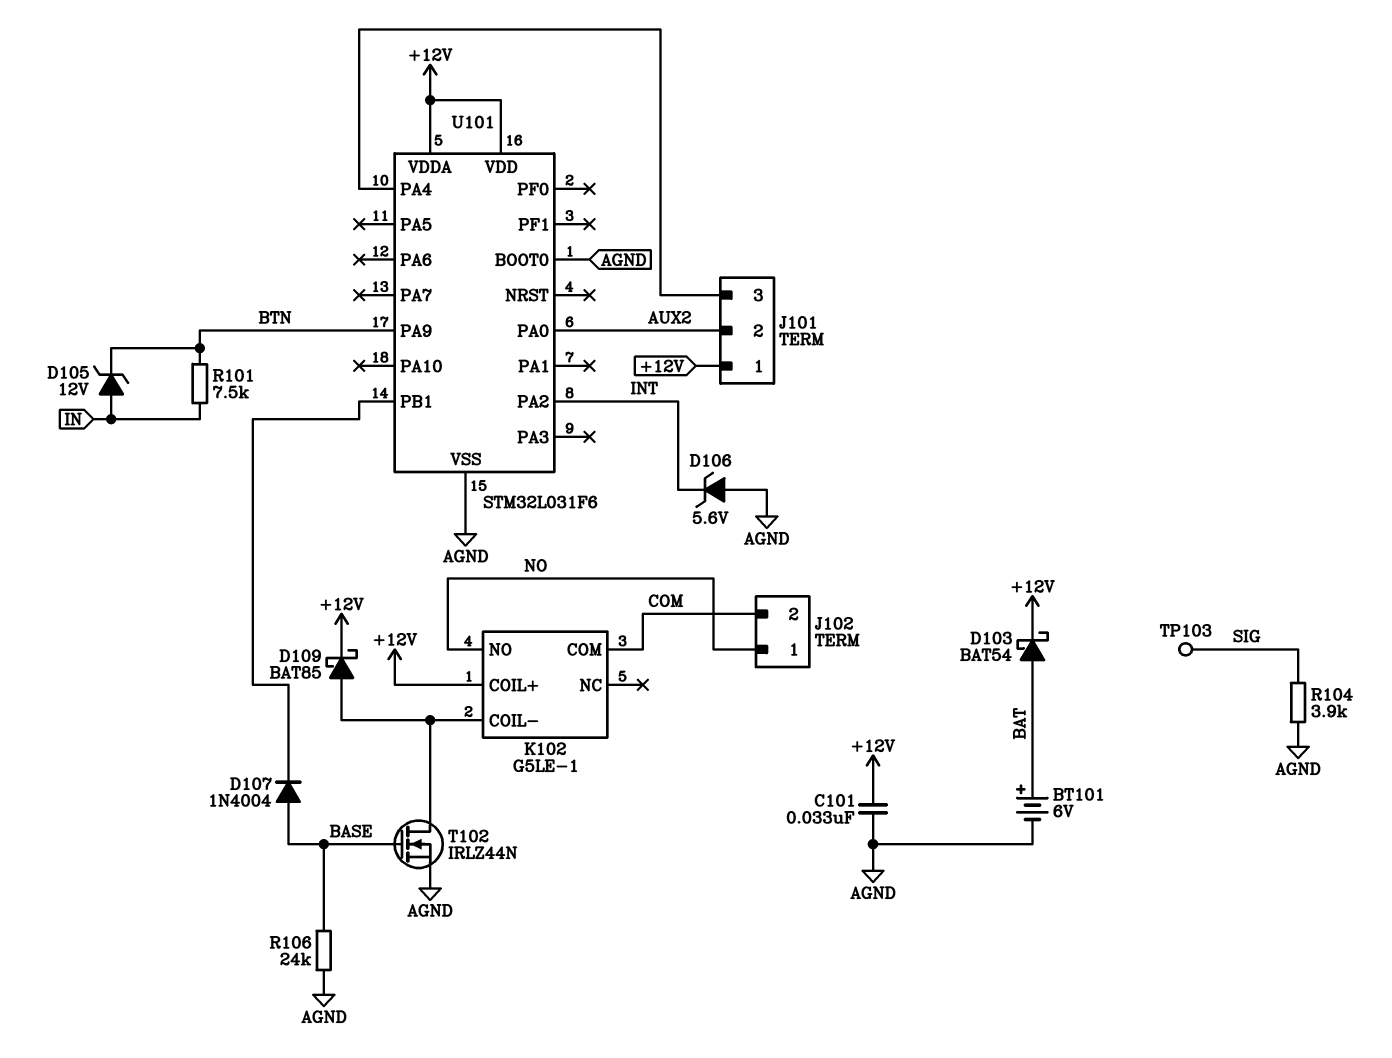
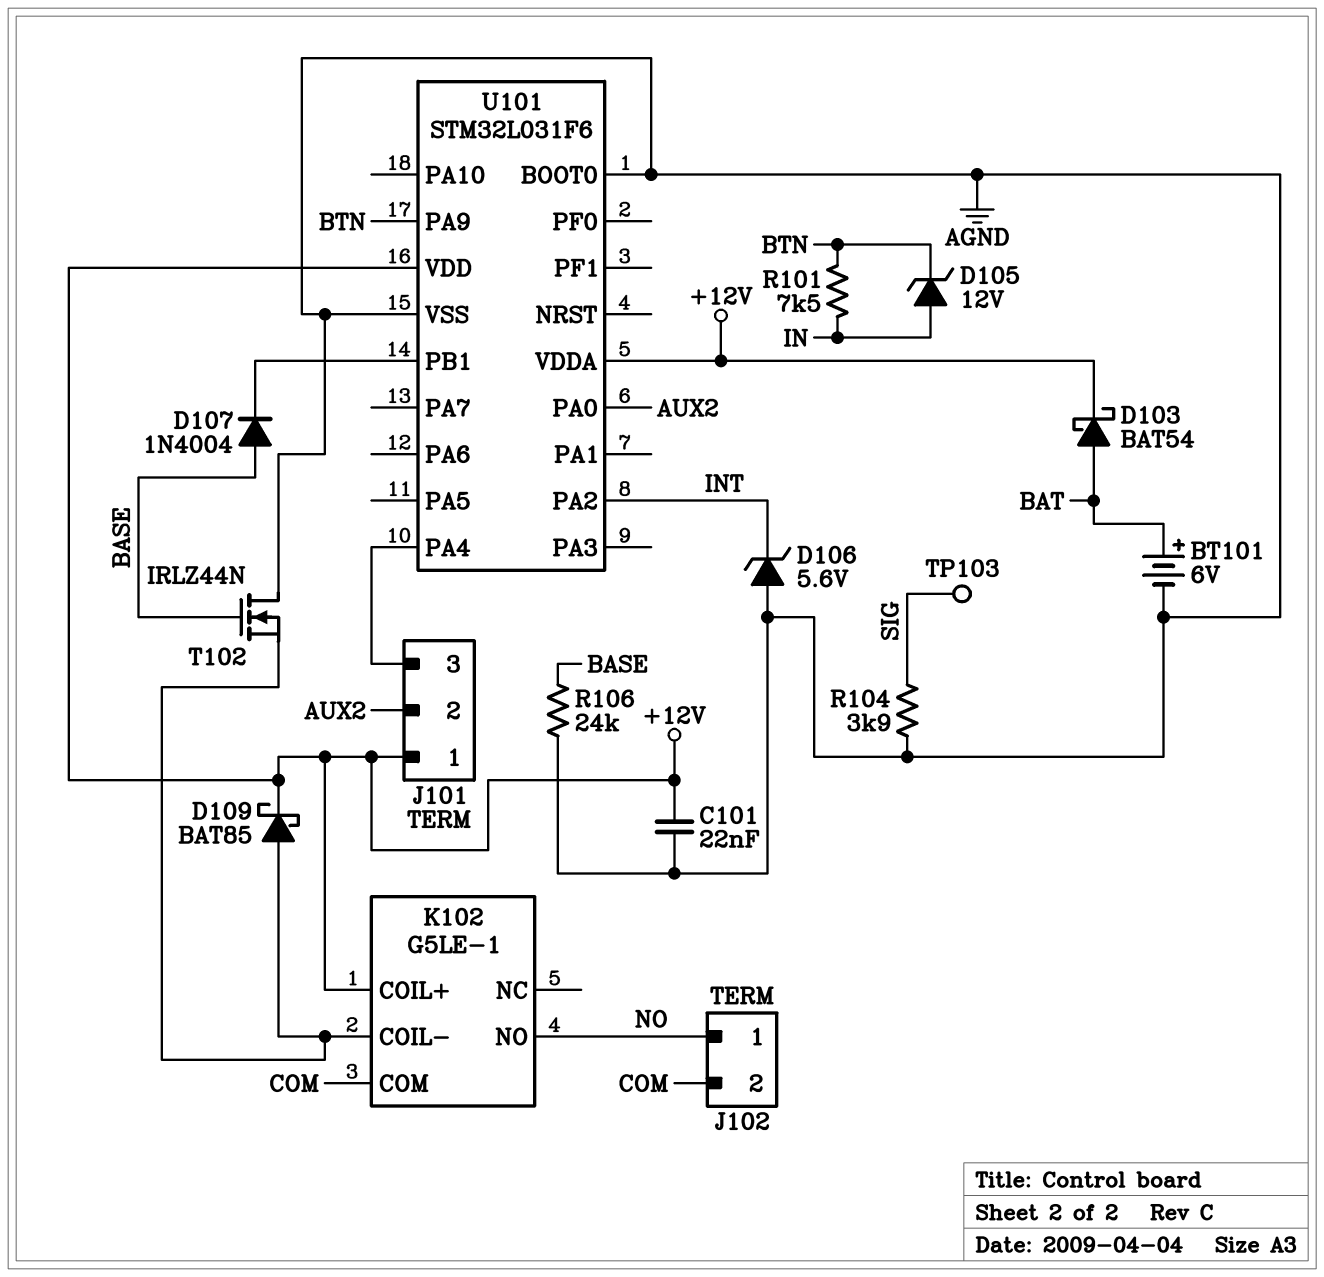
C101: 33nF (+12V, AGND) -> 22nF (+12V, AGND)
T102: NMOS IRLZ44N (G BASE, D K102/COIL-, S AGND) -> NMOS IRLZ44N (G BASE, D AGND, S K102/COIL-)

